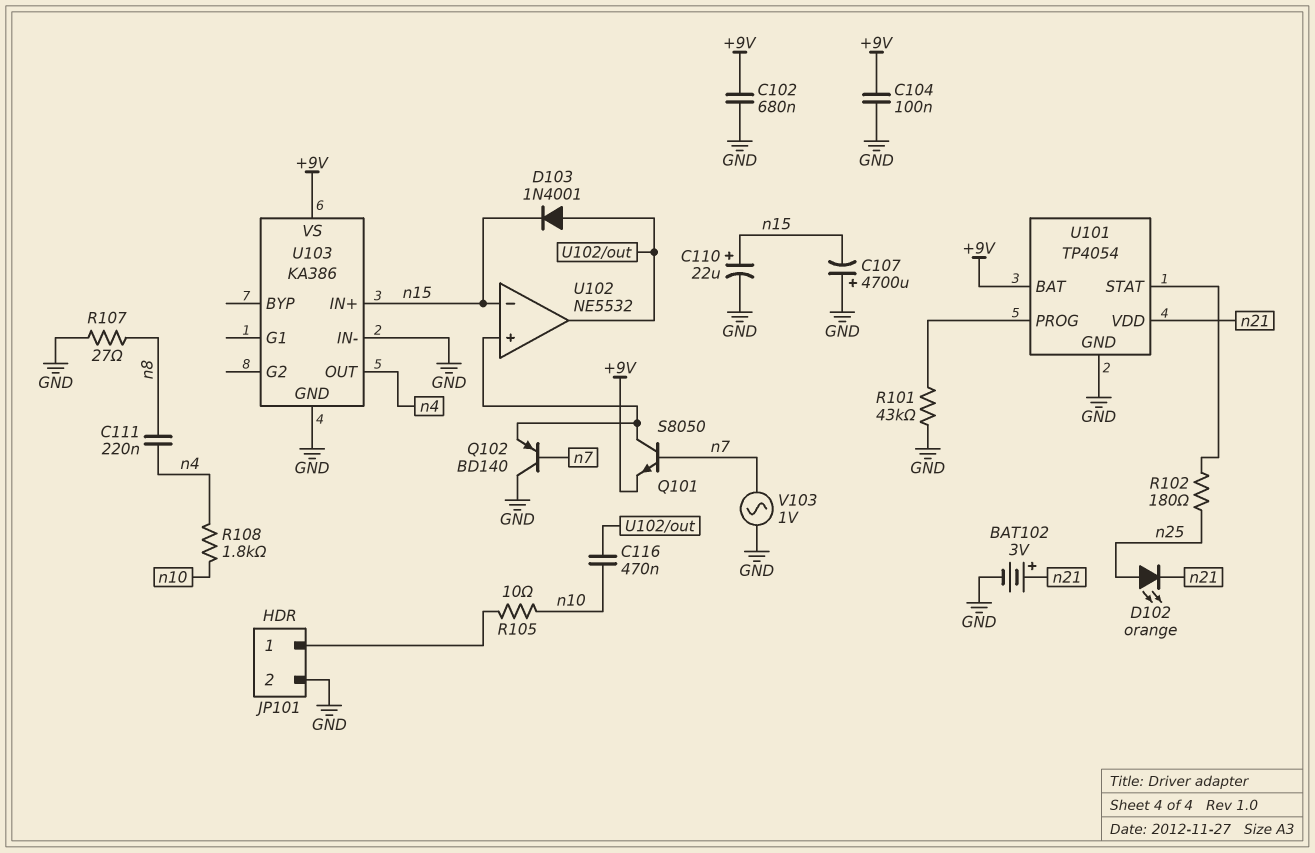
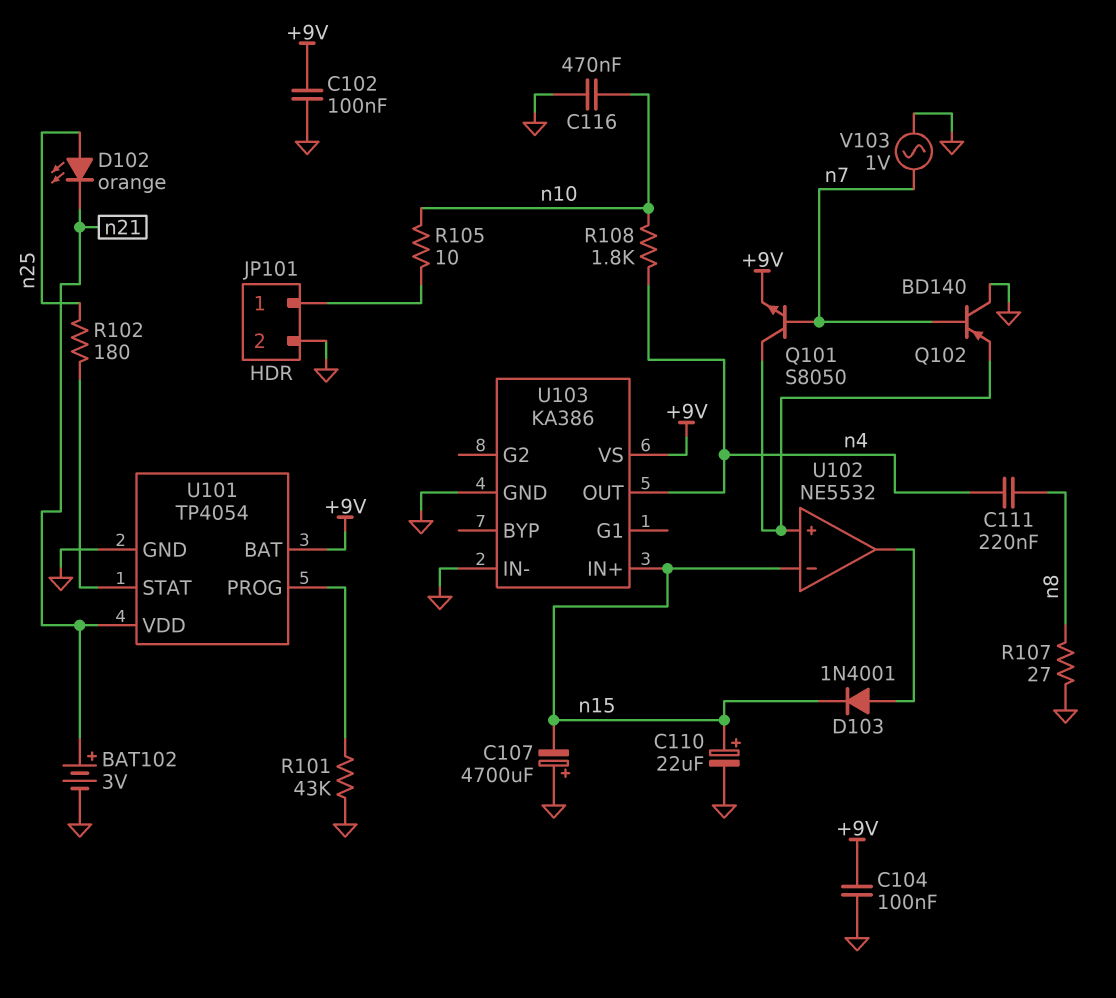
C102: 680nF (+9V, GND) -> 100nF (+9V, GND)
C116: 470nF (U102/out, n10) -> 470nF (GND, n10)

